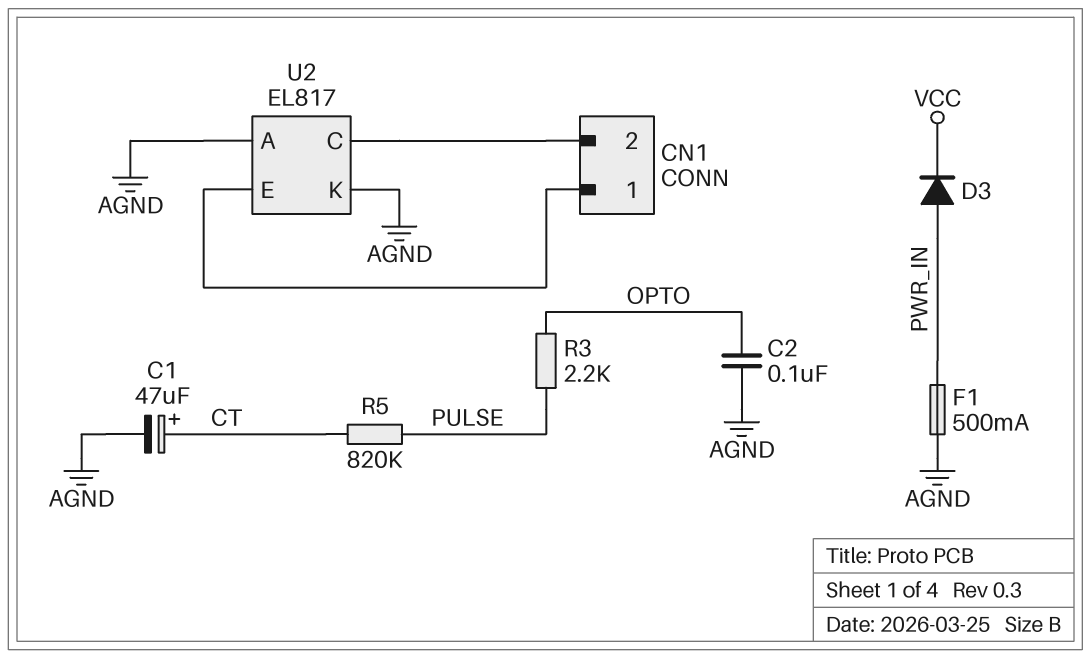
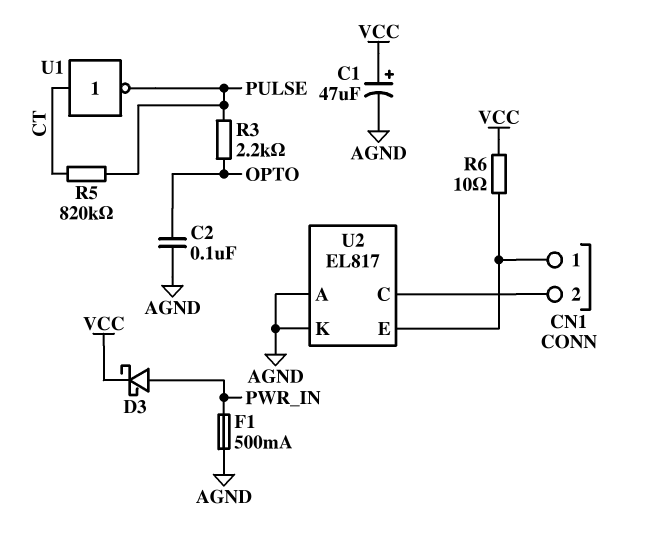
C1: 47uF (plus CT, minus AGND) -> 47uF (plus VCC, minus AGND)
D3: diode (A PWR_IN, K VCC) -> schottky (A PWR_IN, K VCC)
R6: none -> 10 (CN1/1, VCC)
U1: none -> NOT (in CT, out PULSE)

